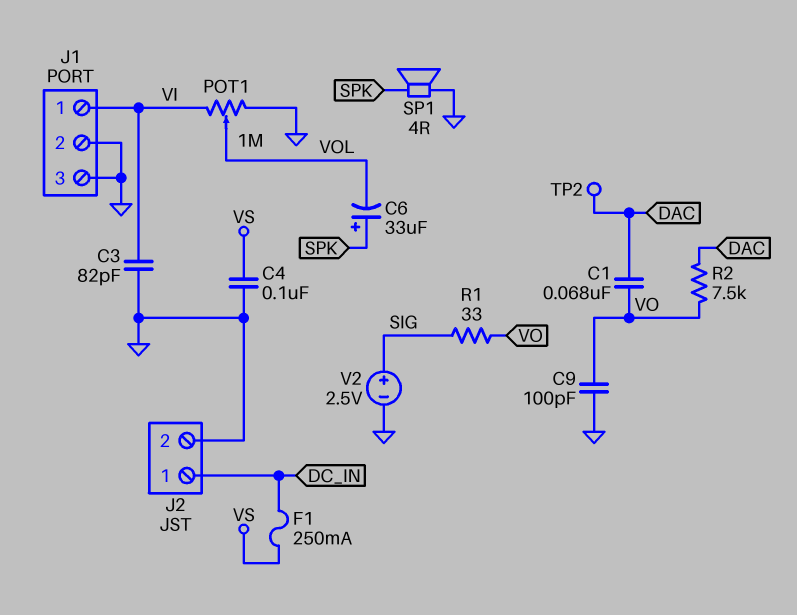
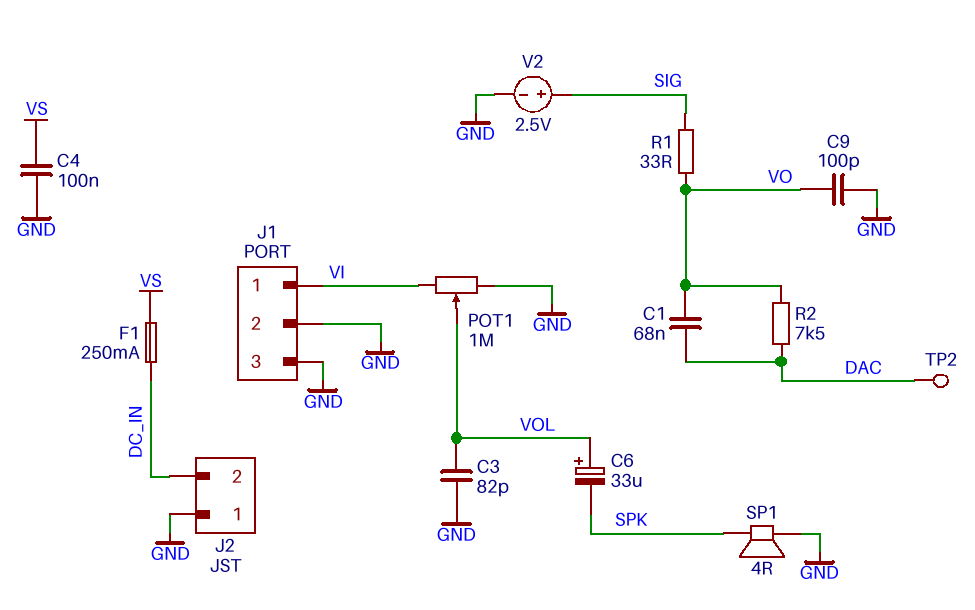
C3: 82pF (GND, VI) -> 82pF (GND, VOL)
C6: 33uF (plus SPK, minus VOL) -> 33uF (plus VOL, minus SPK)
J2 pin 1: DC_IN -> GND
J2 pin 2: GND -> DC_IN

